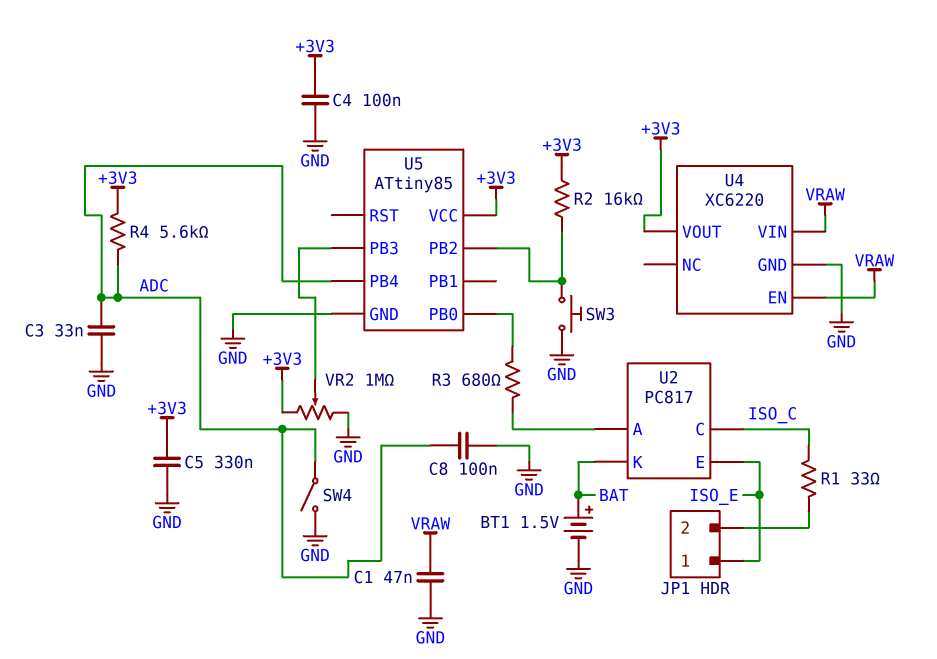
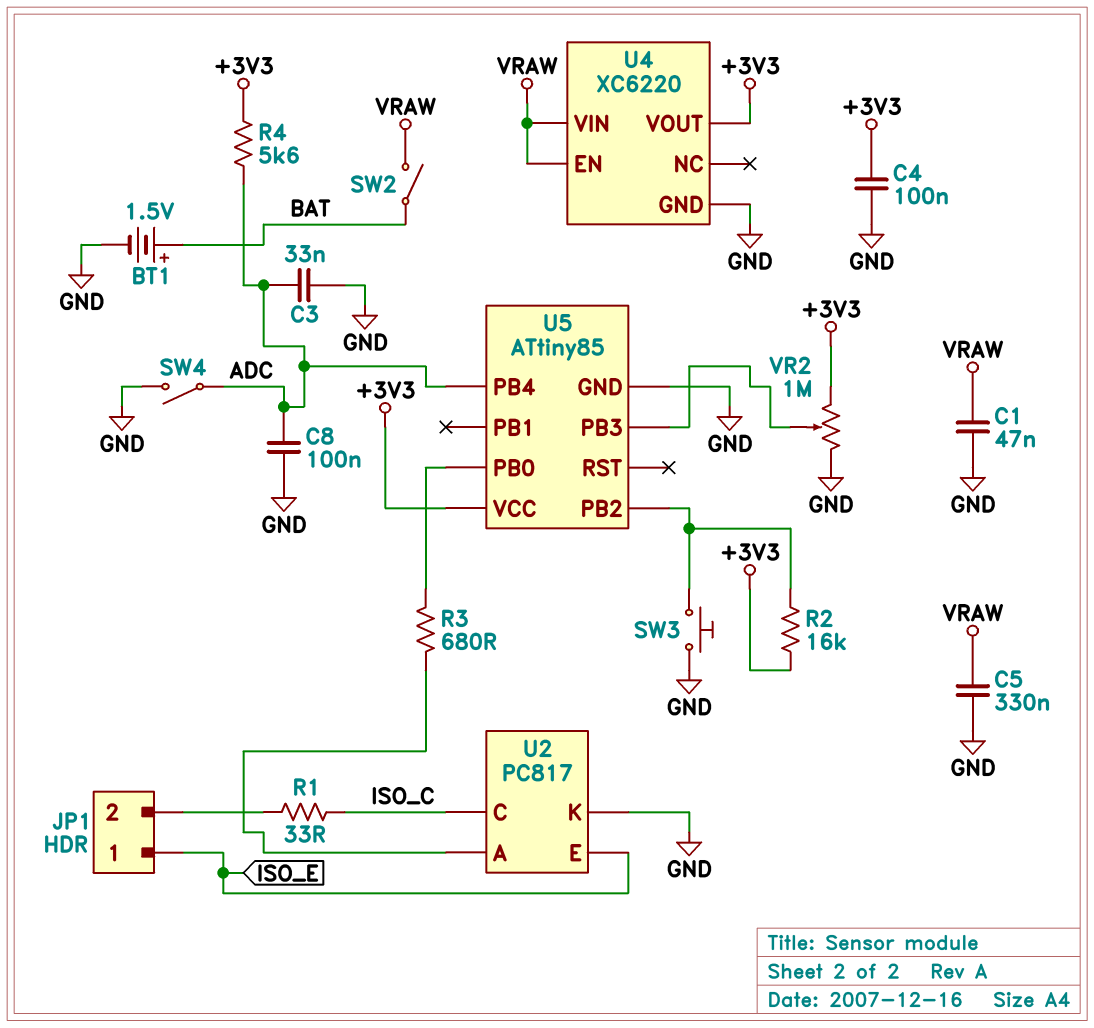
C5: 330nF (+3V3, GND) -> 330nF (GND, VRAW)
SW2: none -> switch (BAT, VRAW)
U2 pin K: BAT -> GND

